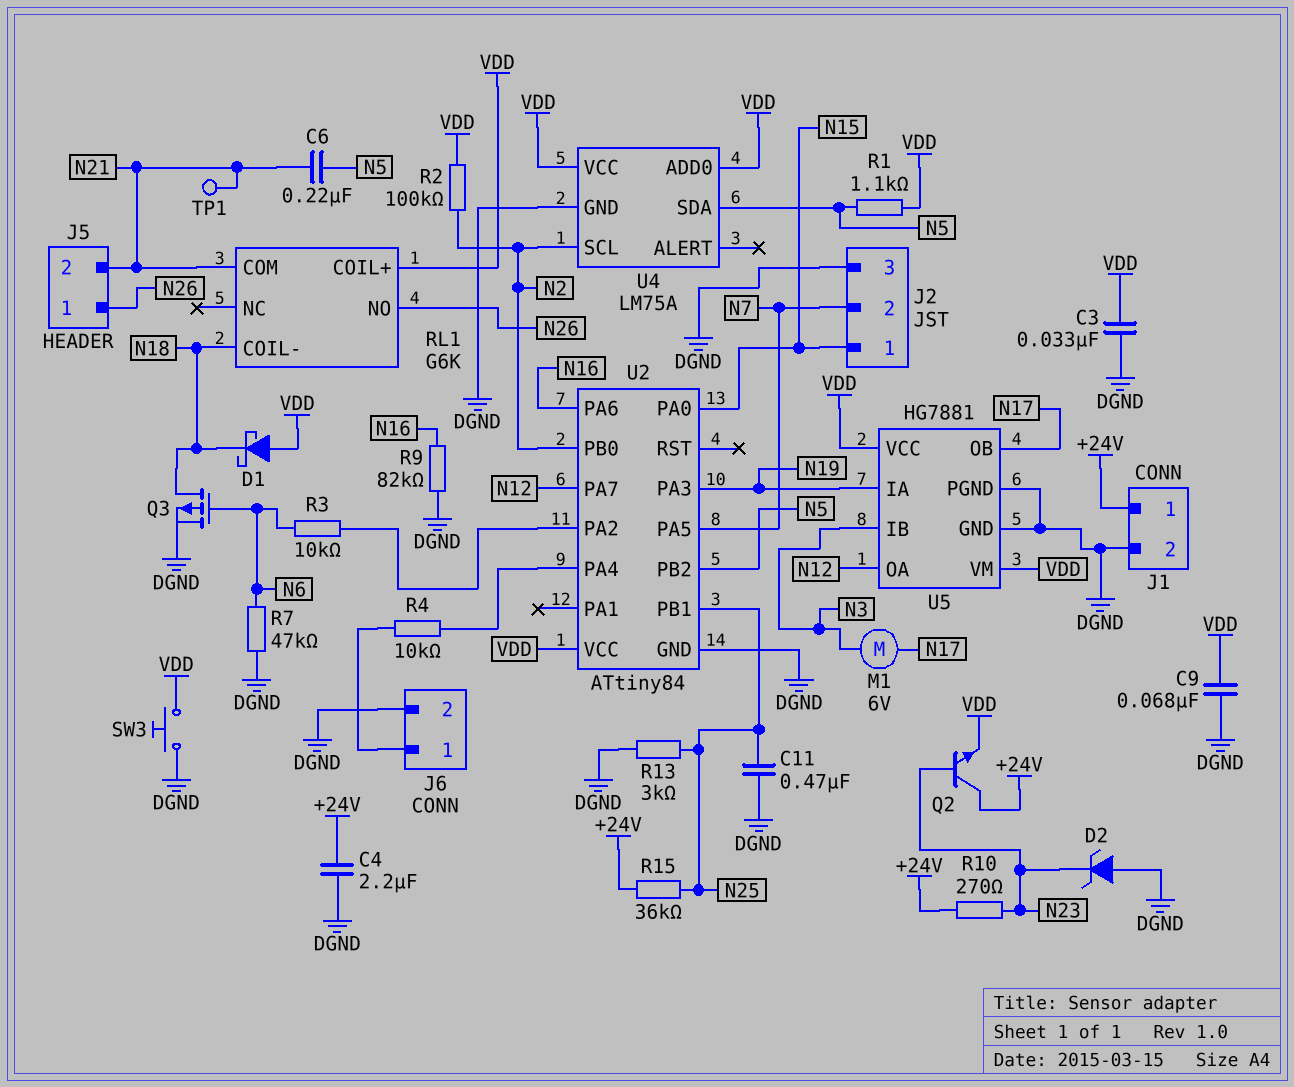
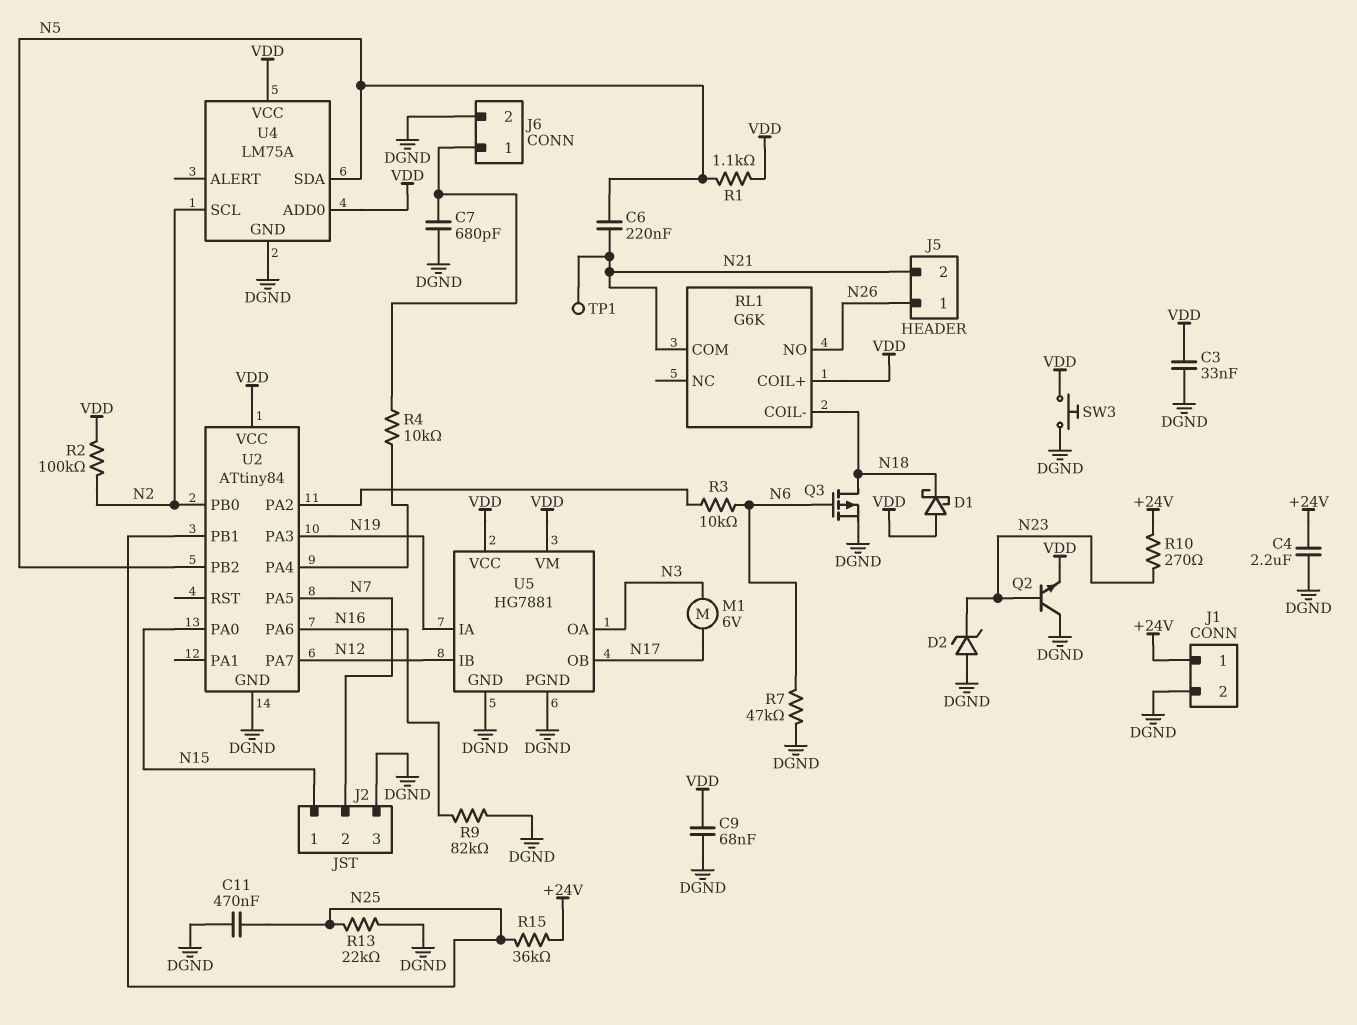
C7: none -> 680pF (DGND, J6/1)
Q2: NPN (B N23, C +24V, E VDD) -> NPN (B N23, C DGND, E VDD)
R13: 3k (DGND, N25) -> 22k (DGND, N25)
U5 pin IB: N3 -> N12
U5 pin OA: N12 -> N3

